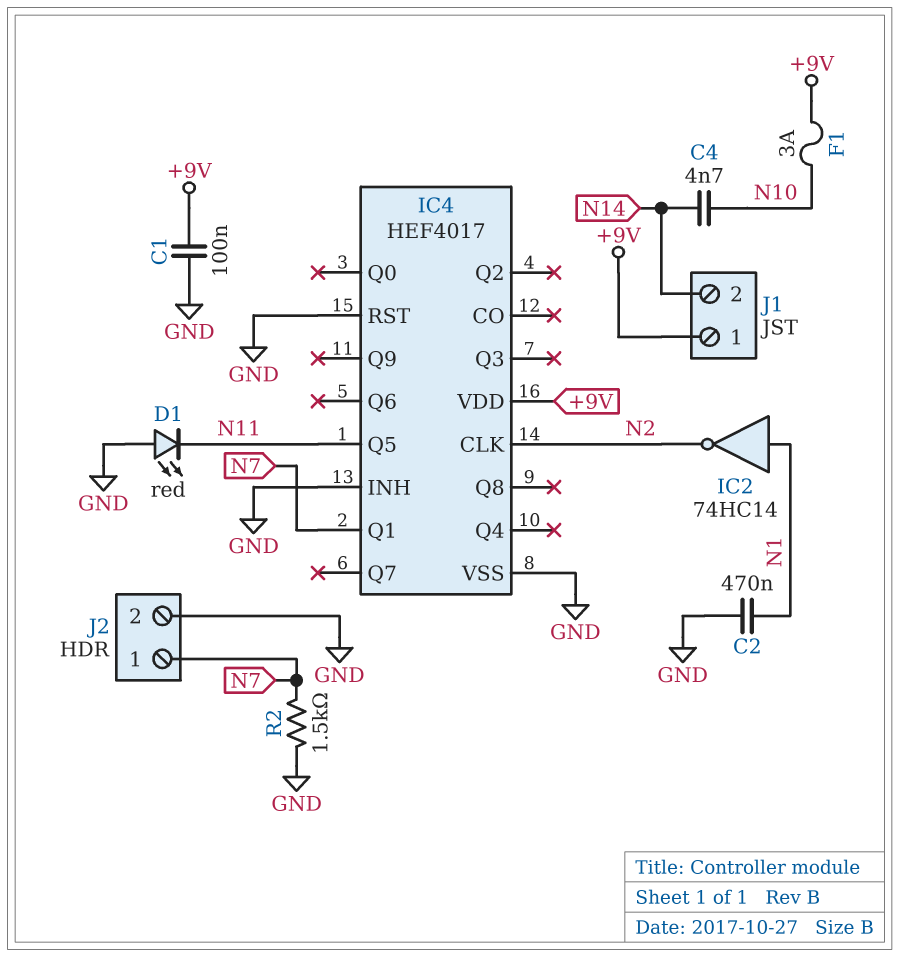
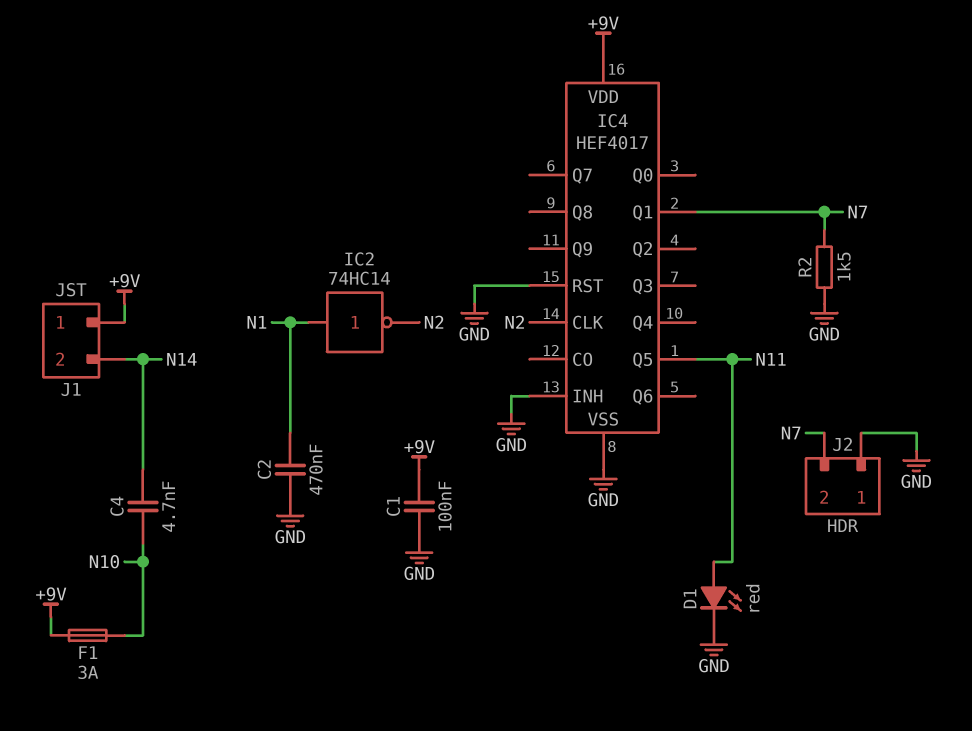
D1: LED red (A GND, K N11) -> LED red (A N11, K GND)
J2 pin 1: N7 -> GND
J2 pin 2: GND -> N7

